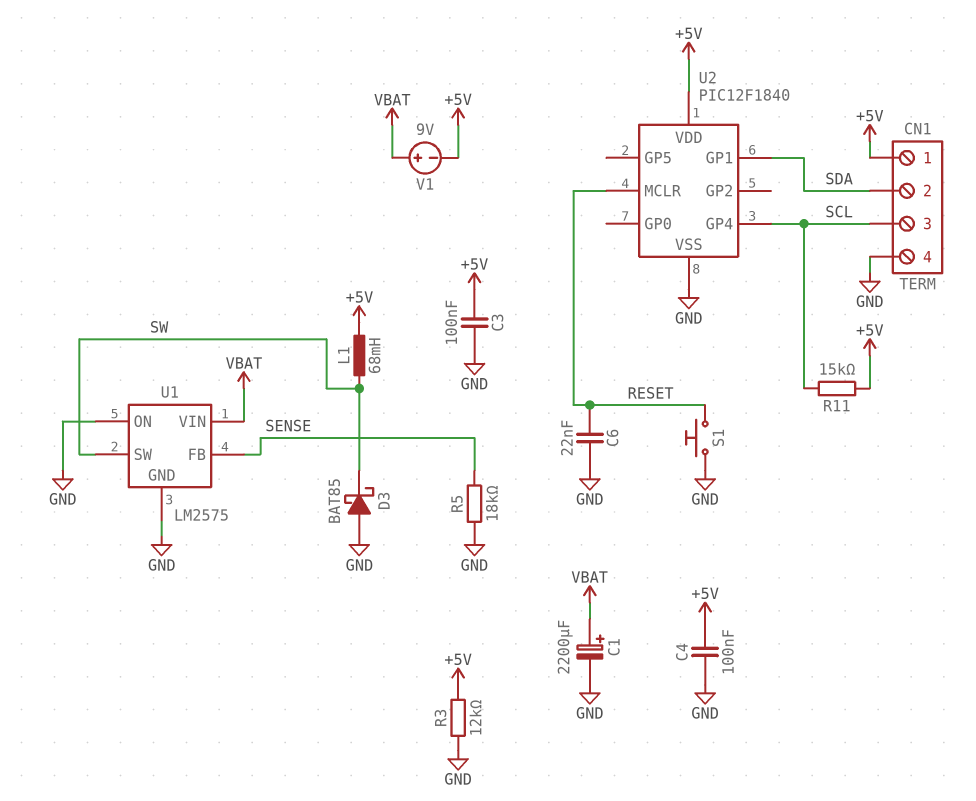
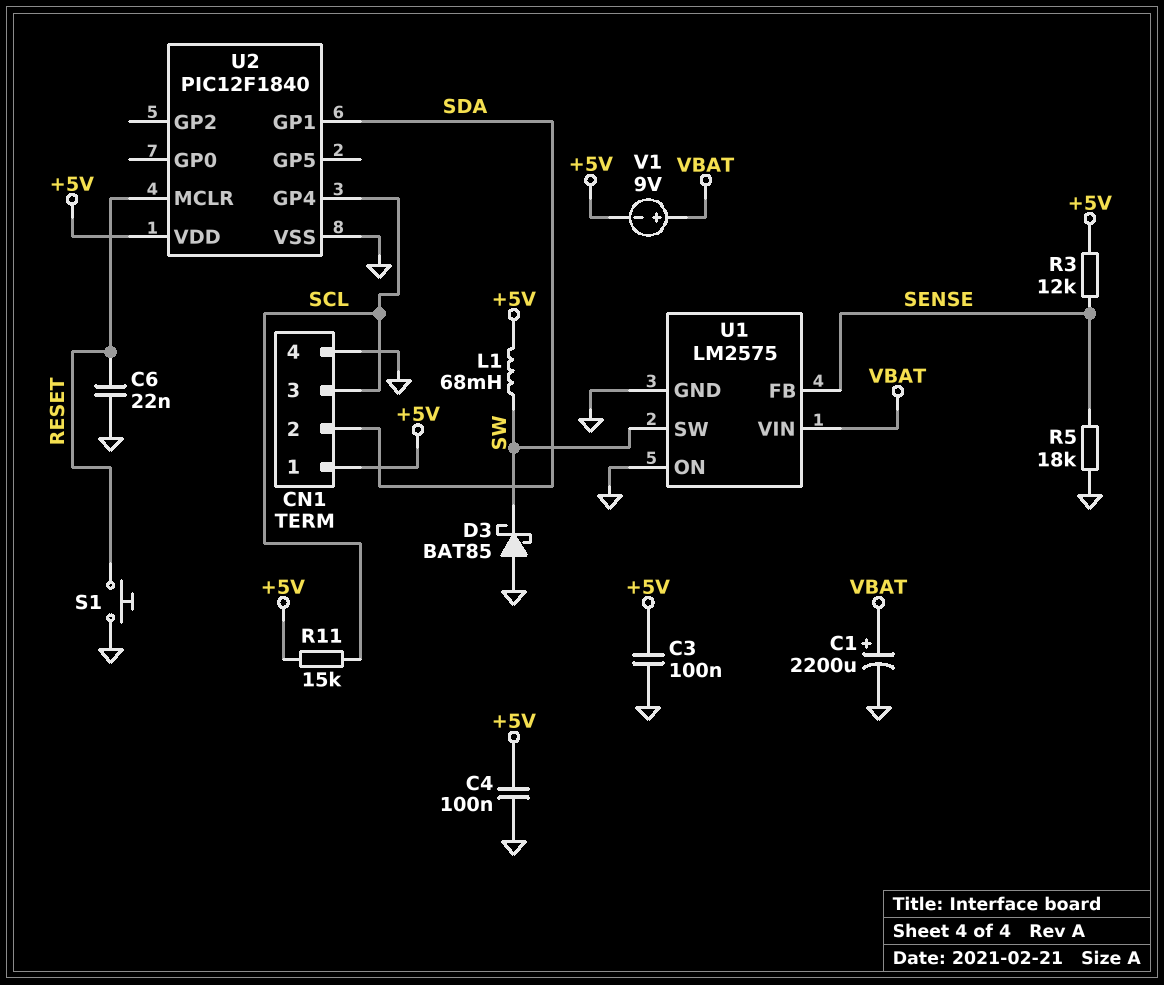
R3: 12k (+5V, GND) -> 12k (+5V, SENSE)

